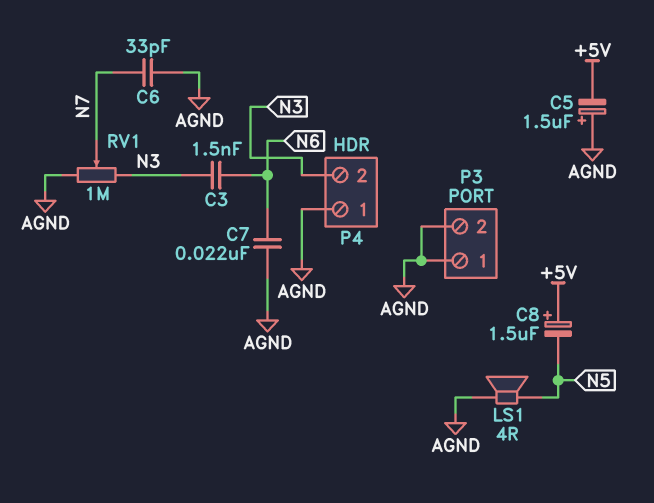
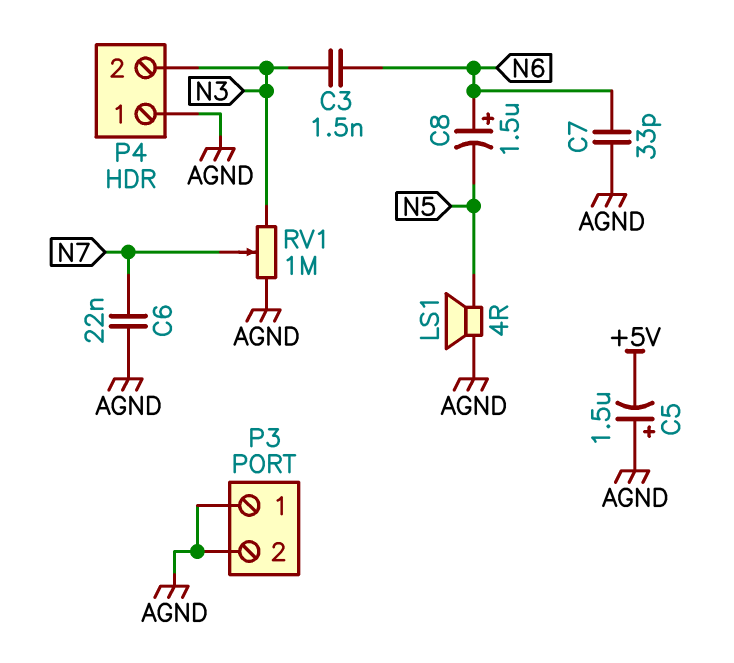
C6: 33pF (AGND, N7) -> 22nF (AGND, N7)
C7: 22nF (AGND, N6) -> 33pF (AGND, N6)
C8: 1.5uF (plus +5V, minus N5) -> 1.5uF (plus N6, minus N5)

